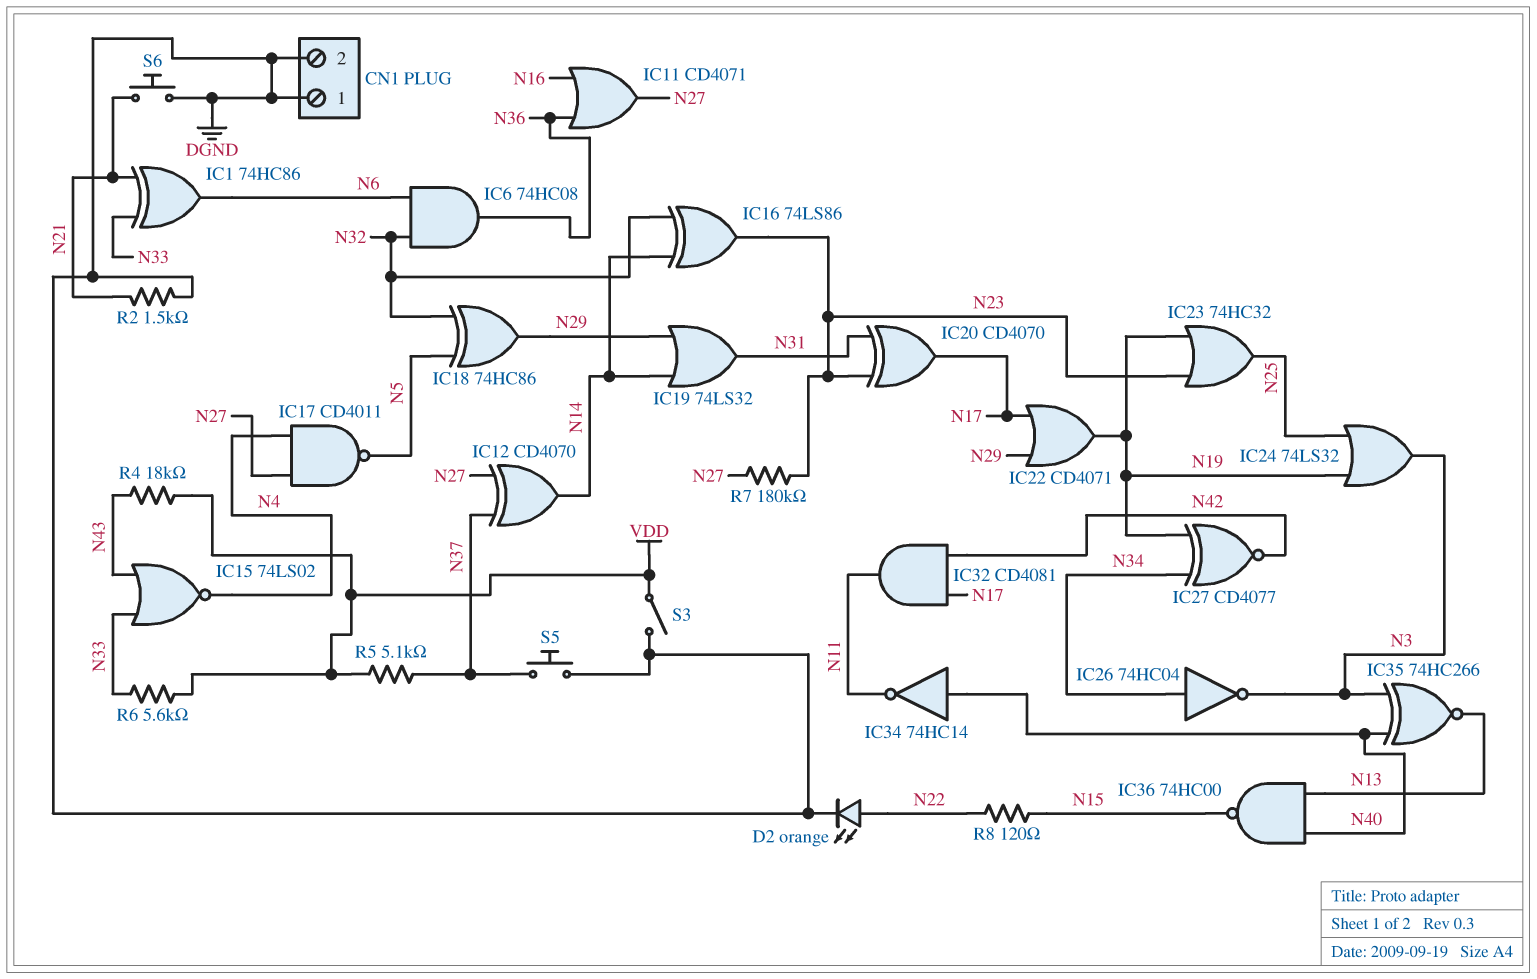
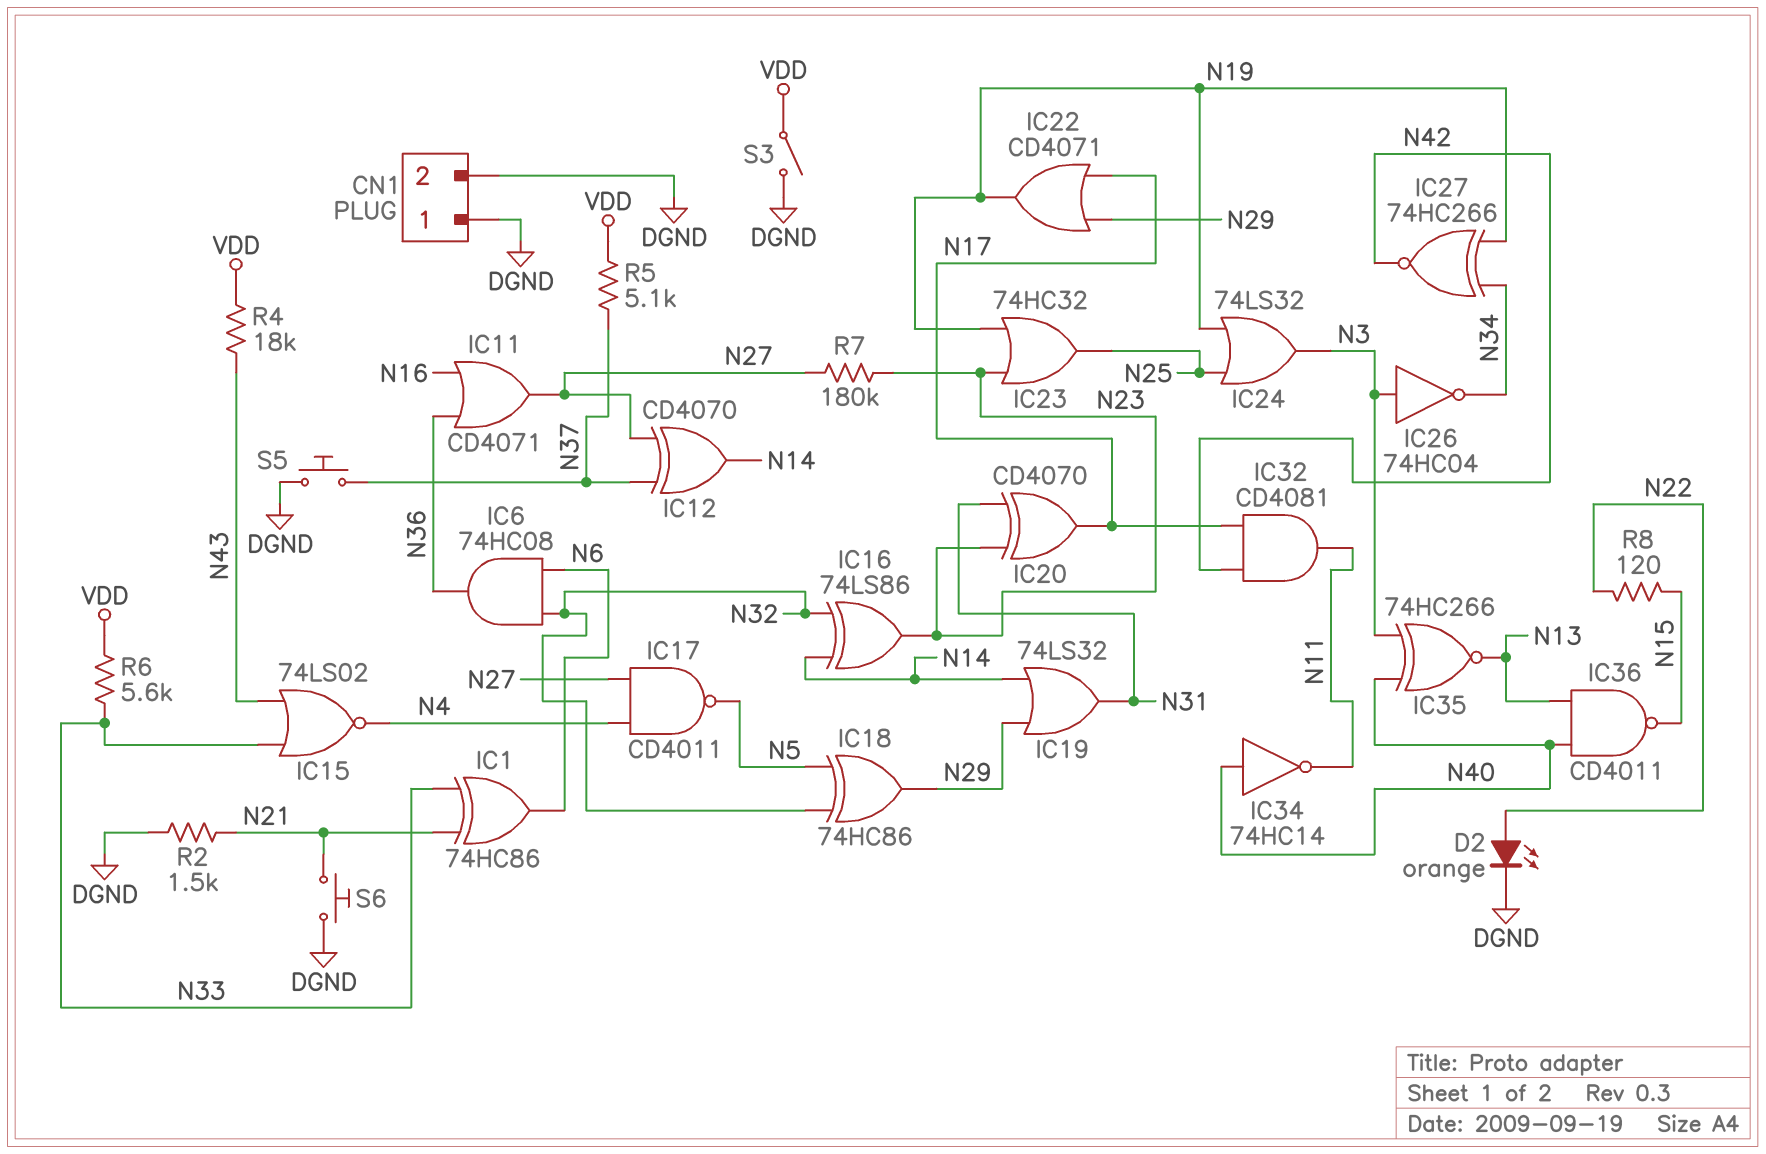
IC26: NOT 74HC04 (in N34, out N3) -> NOT 74HC04 (in N3, out N34)
IC27: XNOR CD4077 (in N19, in N34, out N42) -> XNOR 74HC266 (in N19, in N34, out N42)
IC36: NAND 74HC00 (in N13, in N40, out N15) -> NAND CD4011 (in N13, in N40, out N15)

